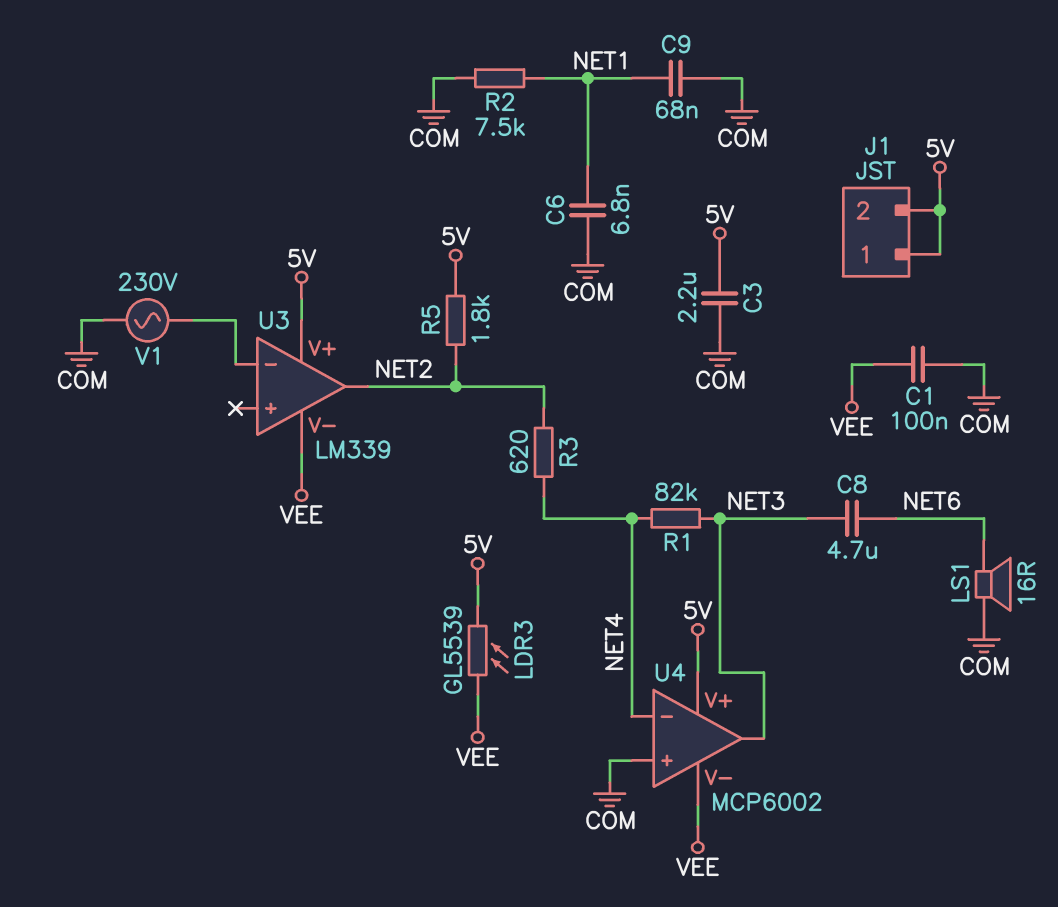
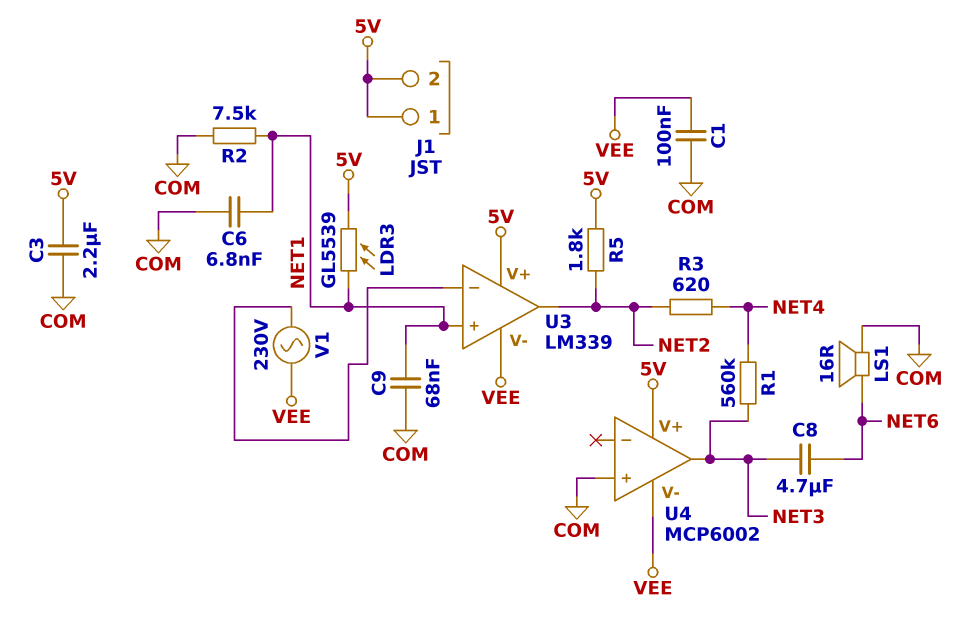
LDR3: GL5539 (5V, VEE) -> GL5539 (5V, NET1)
R1: 82k (NET3, NET4) -> 560k (NET3, NET4)
U3 pin in+: none -> NET1
U4 pin in-: NET4 -> none
V1: AC 230V (COM, U3/in-) -> AC 230V (U3/in-, VEE)

